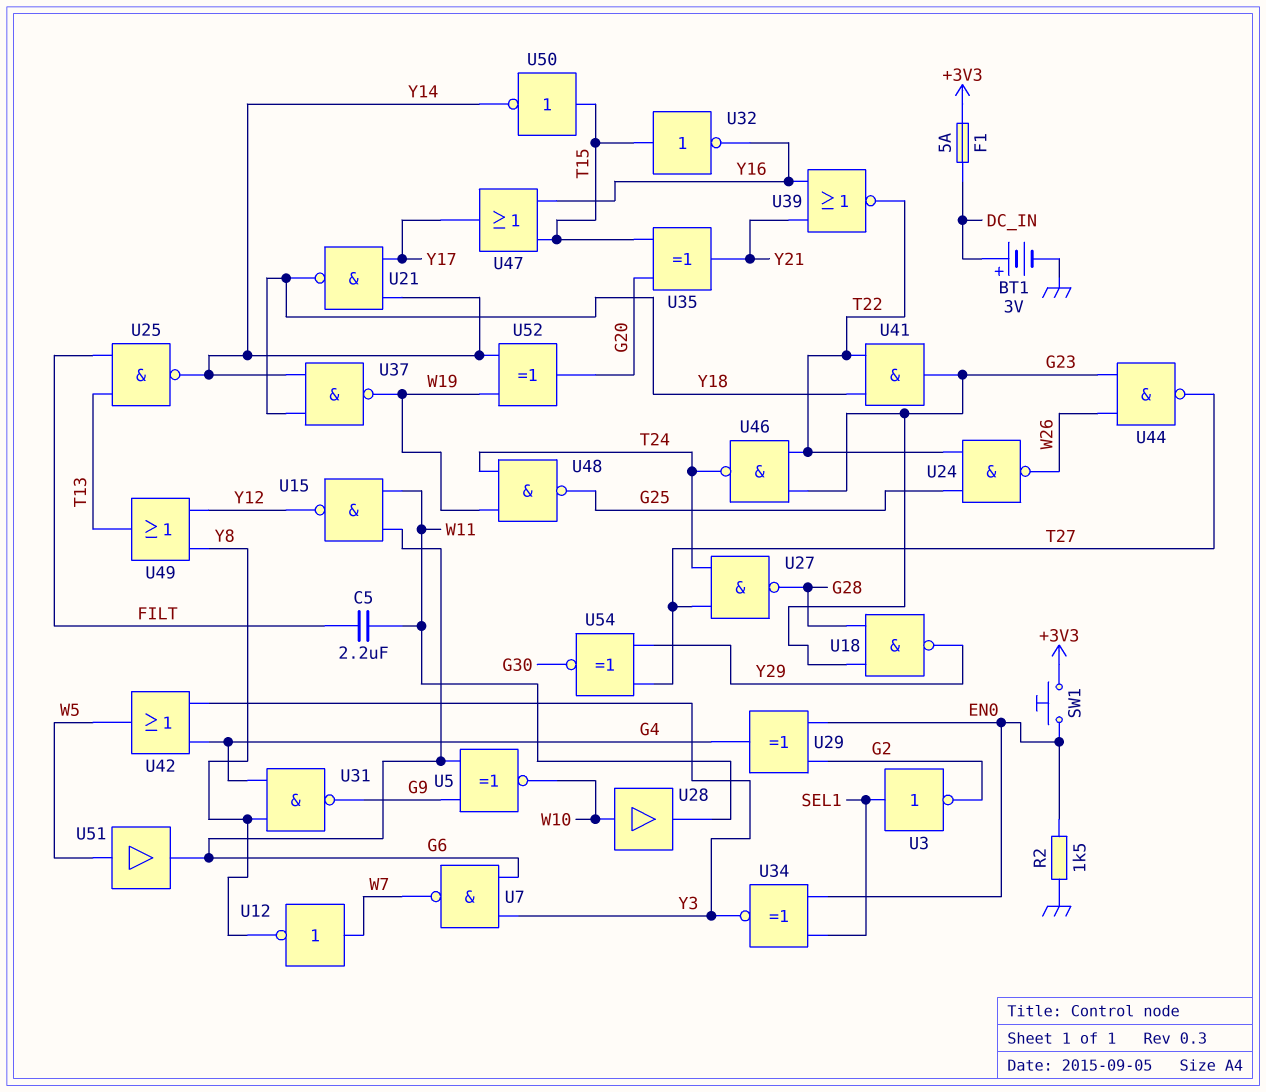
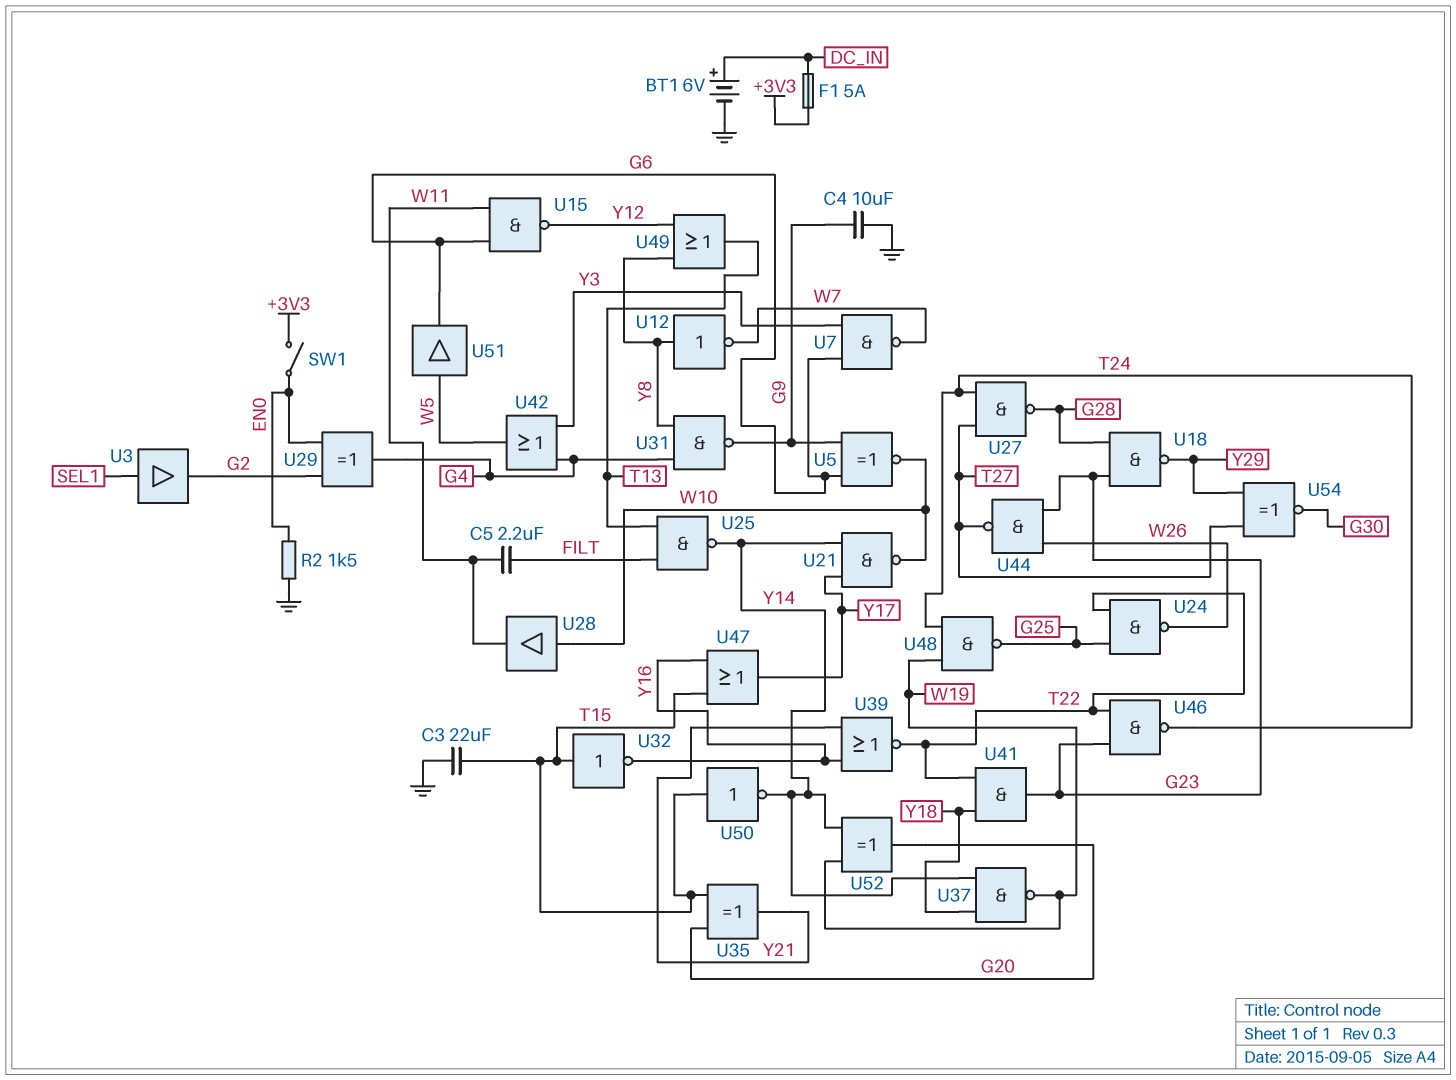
BT1: 3V (plus DC_IN, minus GND) -> 6V (plus DC_IN, minus GND)
C3: none -> 22uF (GND, T15)
C4: none -> 10uF (G9, GND)
SW1: button (+3V3, EN0) -> switch (+3V3, EN0)
U3: NOT (in SEL1, out G2) -> buffer (in SEL1, out G2)
U12: NOT (in W7, out Y8) -> NOT (in Y8, out W7)
U21: NAND (in Y14, in Y17, out Y18) -> NAND (in Y14, in Y17, out W10)
U34: XNOR (in EN0, in SEL1, out Y3) -> none

